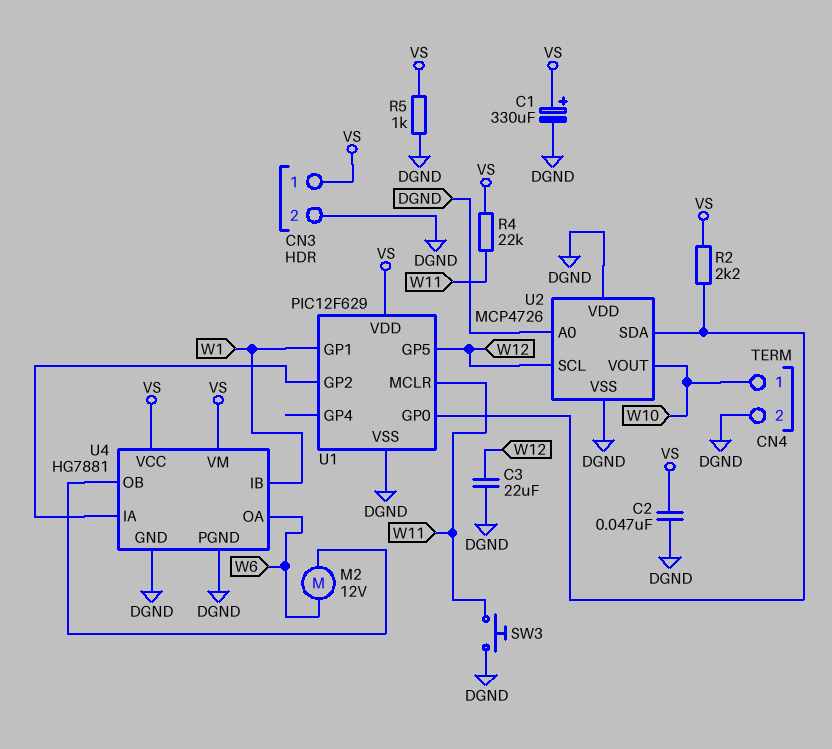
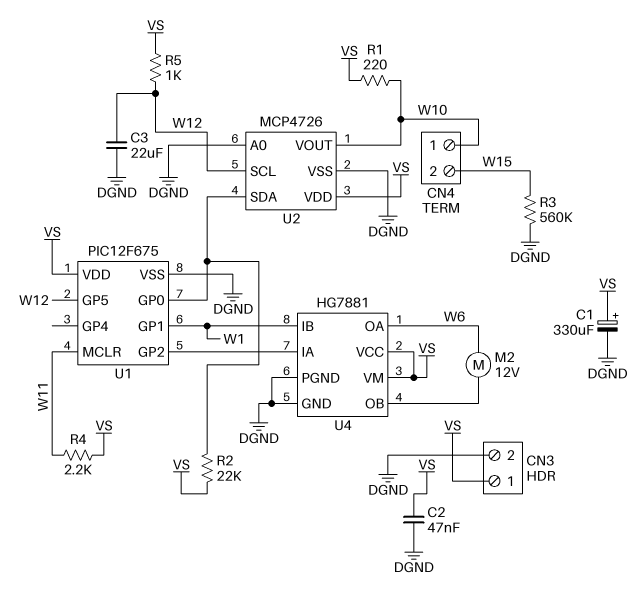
CN4 pin 2: DGND -> W15
R1: none -> 220 (VS, W10)
R2: 2.2k (U1/GP0, VS) -> 22k (U1/GP0, VS)
R3: none -> 560k (DGND, W15)
R4: 22k (VS, W11) -> 2.2k (VS, W11)
R5: 1k (DGND, VS) -> 1k (VS, W12)
SW3: button (DGND, W11) -> none
U1: PIC12F629 -> PIC12F675
U2 pin VDD: DGND -> VS

